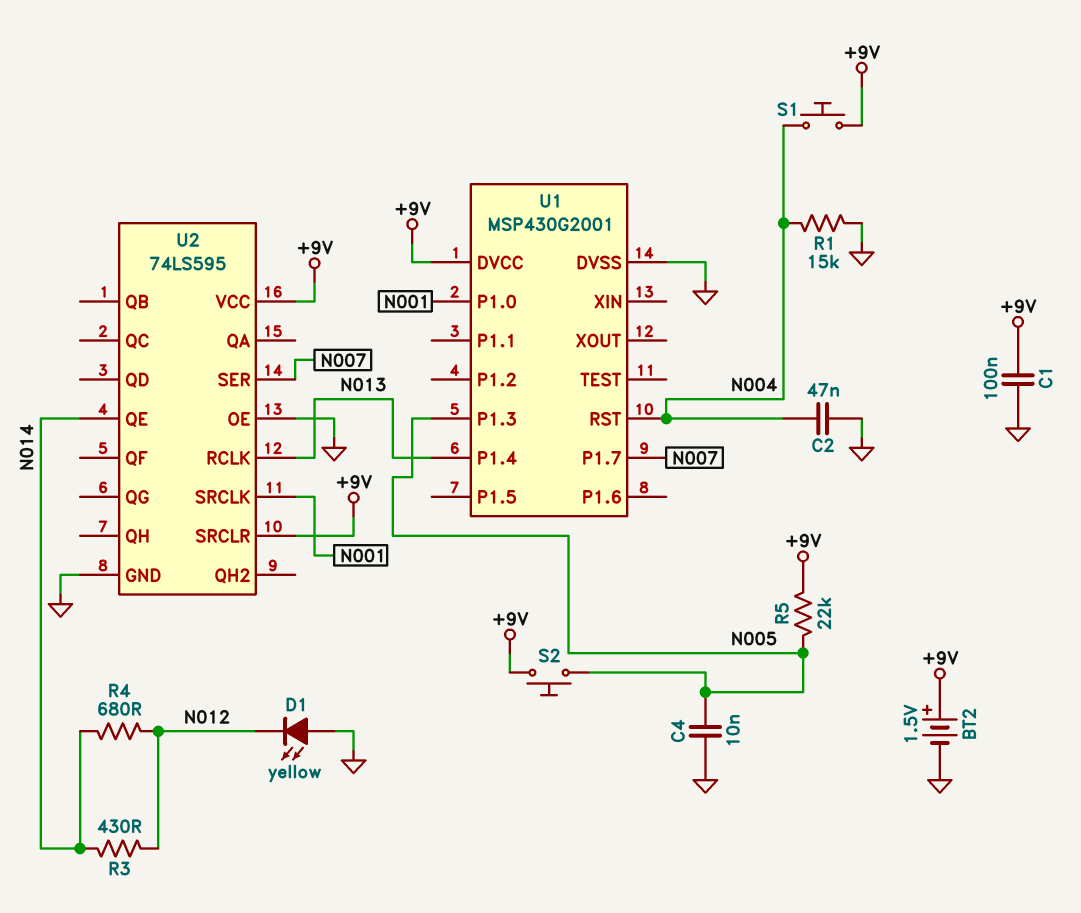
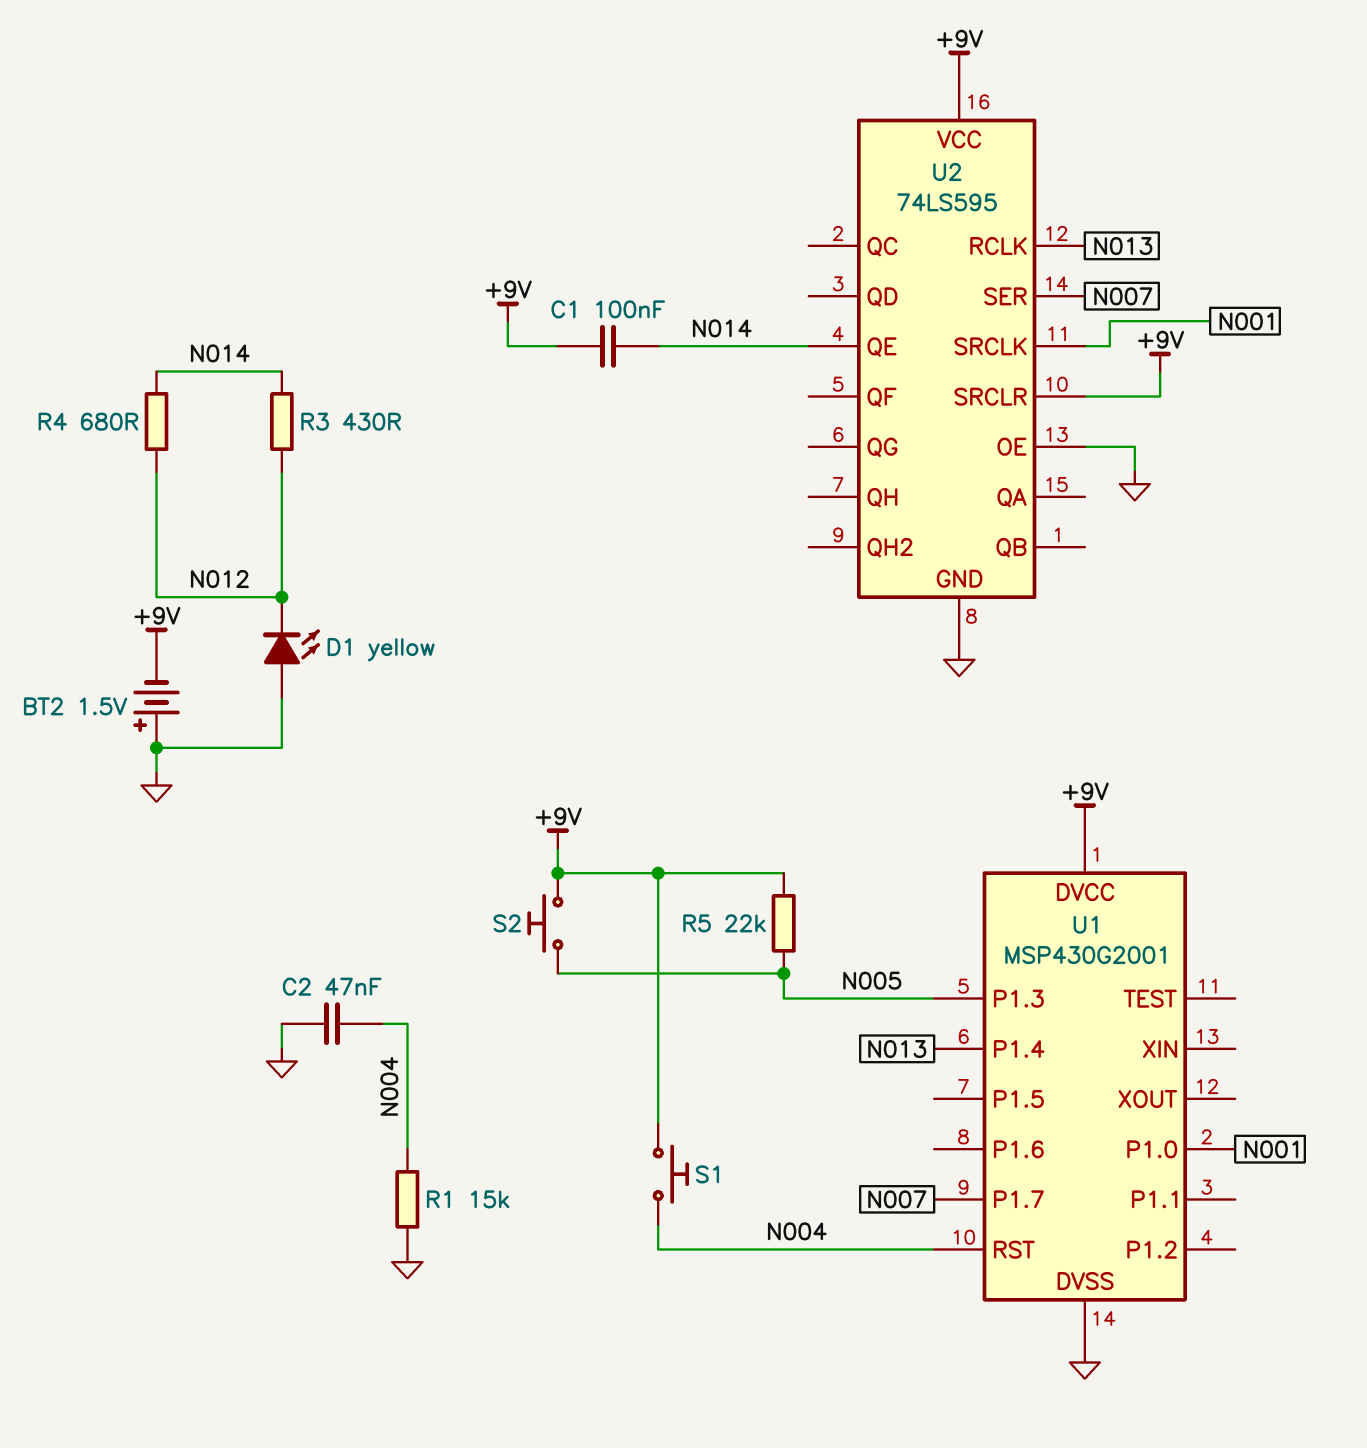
BT2: 1.5V (plus +9V, minus GND) -> 1.5V (plus GND, minus +9V)
C1: 100nF (+9V, GND) -> 100nF (+9V, N014)
C4: 10nF (GND, N005) -> none

